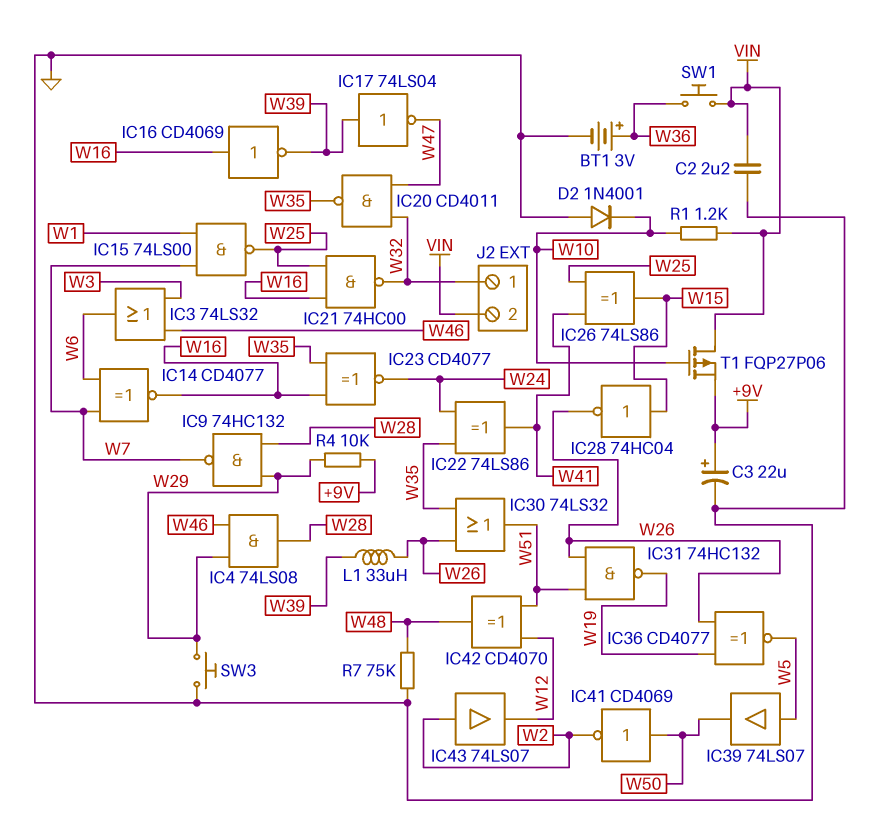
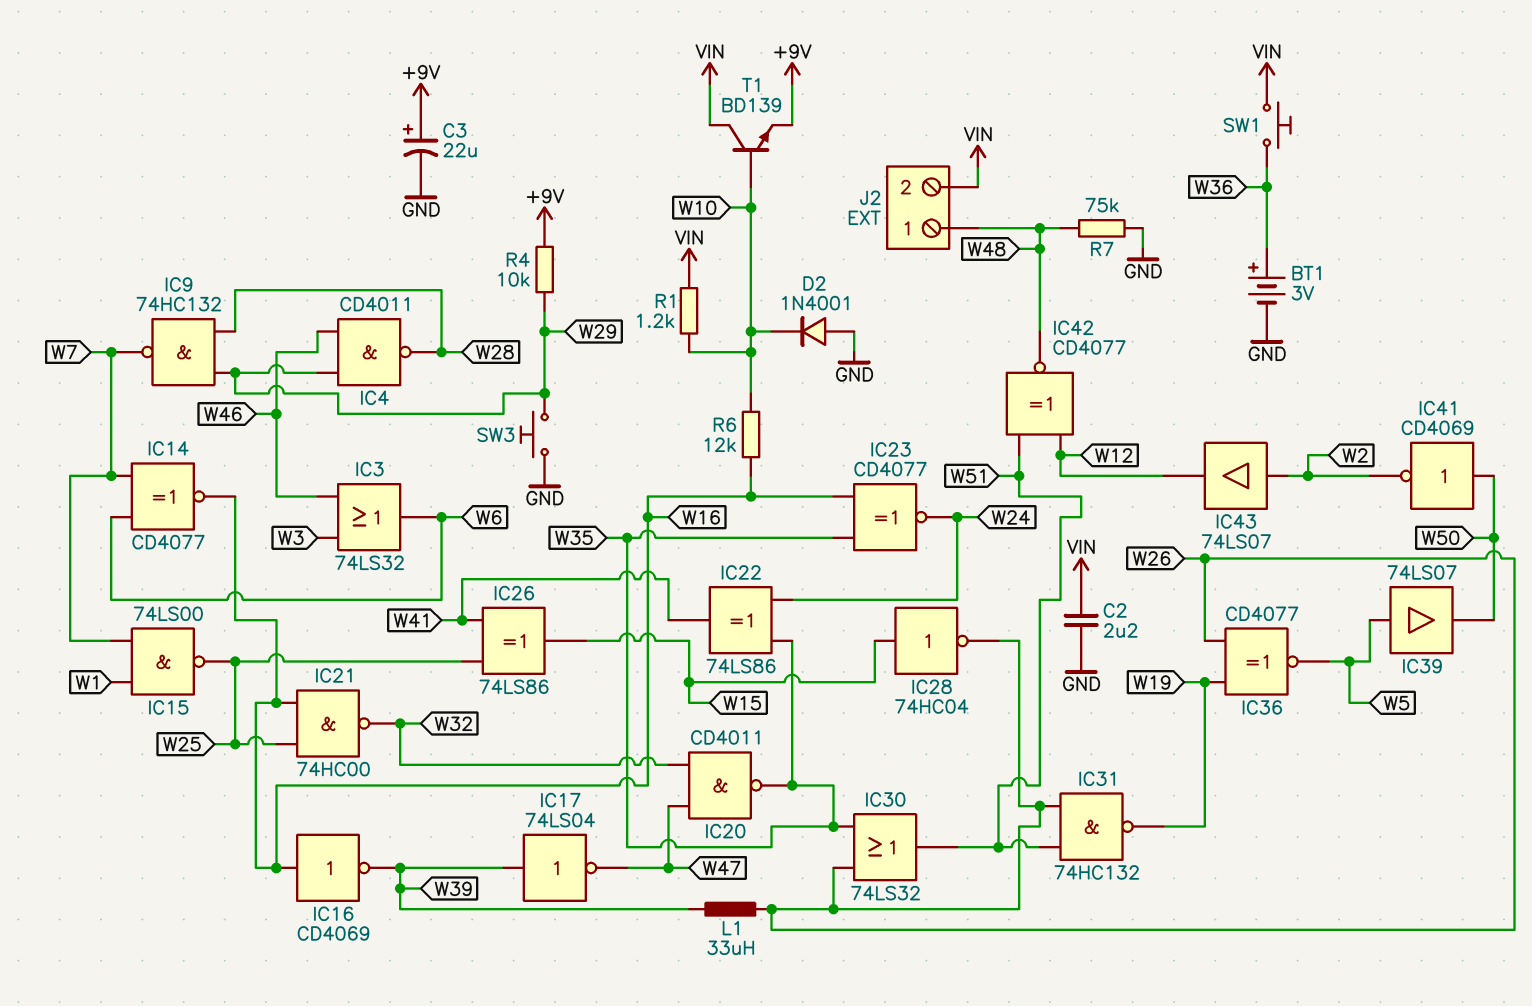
IC4: AND 74LS08 (in W29, in W46, out W28) -> NAND CD4011 (in W29, in W46, out W28)
IC42: XOR CD4070 (in W12, in W51, out W48) -> XNOR CD4077 (in W12, in W51, out W48)
J2 pin 1: W32 -> W48
R6: none -> 12k (W10, W16)
T1: PMOS FQP27P06 (G W10, D VIN, S +9V) -> NPN BD139 (B W10, C VIN, E +9V)

